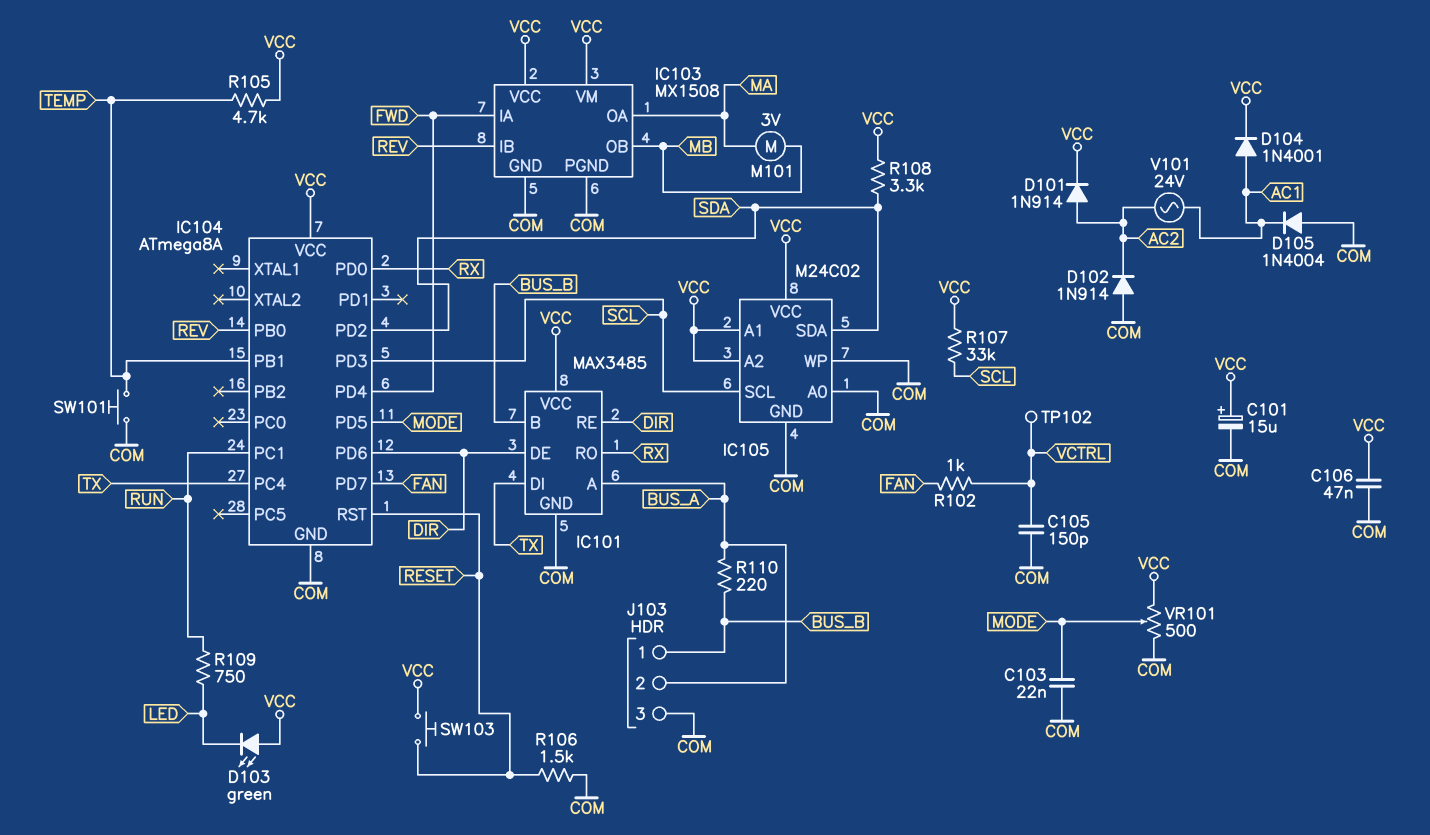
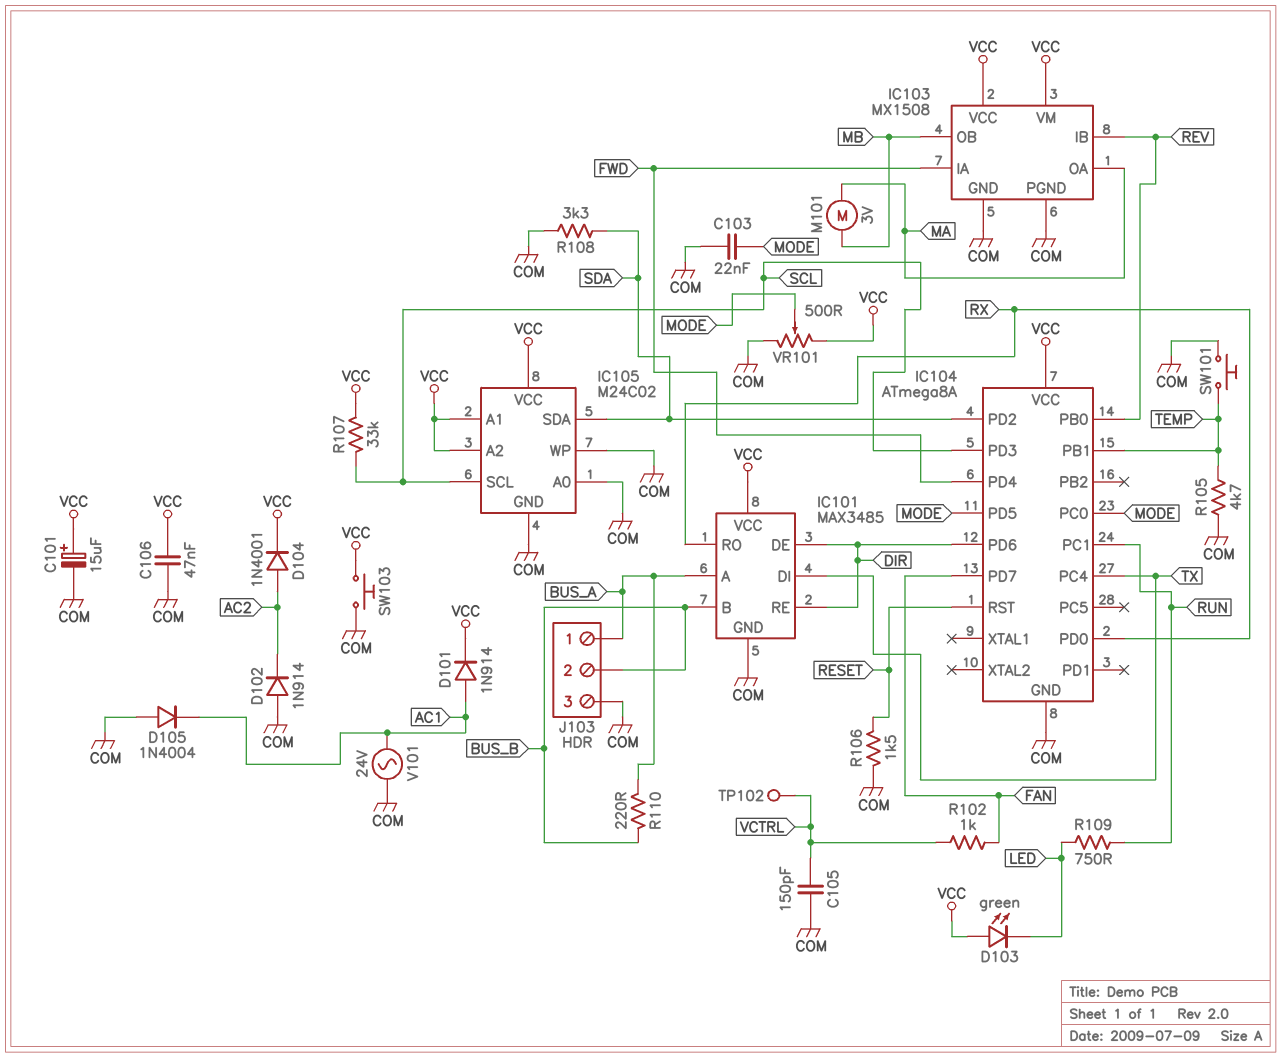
D101: diode 1N914 (A AC2, K VCC) -> diode 1N914 (A AC1, K VCC)
D104: diode 1N4001 (A AC1, K VCC) -> diode 1N4001 (A AC2, K VCC)
IC104 pin PC0: none -> MODE
J103 pin 1: BUS_B -> BUS_A
J103 pin 2: BUS_A -> BUS_B
R105: 4.7k (TEMP, VCC) -> 4.7k (COM, TEMP)
R108: 3.3k (SDA, VCC) -> 3.3k (COM, SDA)
SW103: button (RESET, VCC) -> button (COM, VCC)
V101: AC 24V (AC1, AC2) -> AC 24V (AC1, COM)

